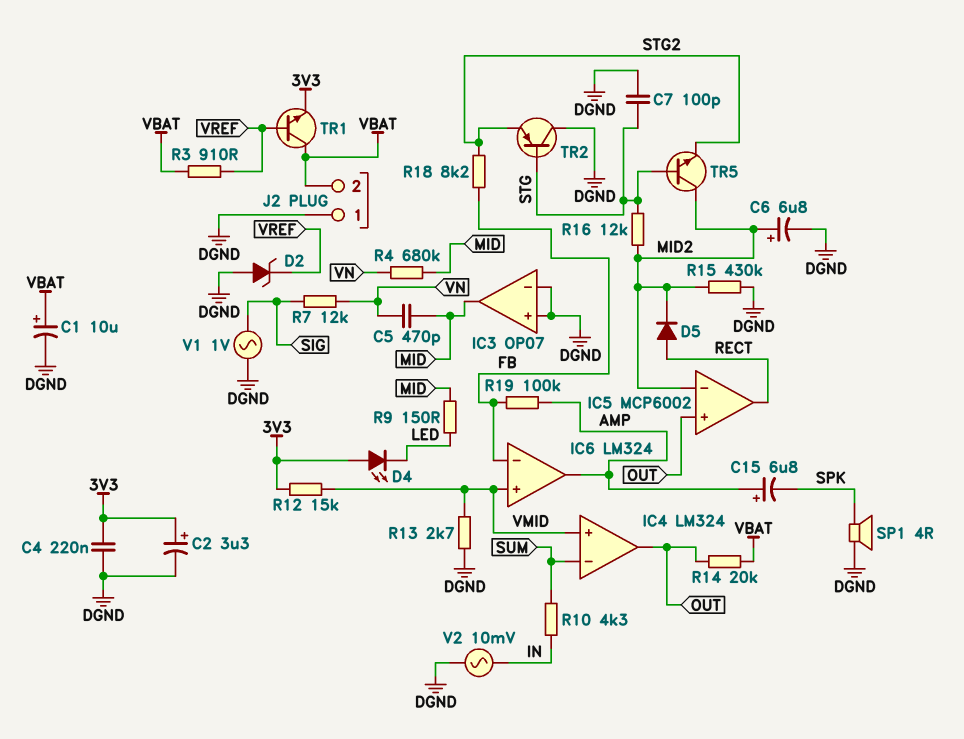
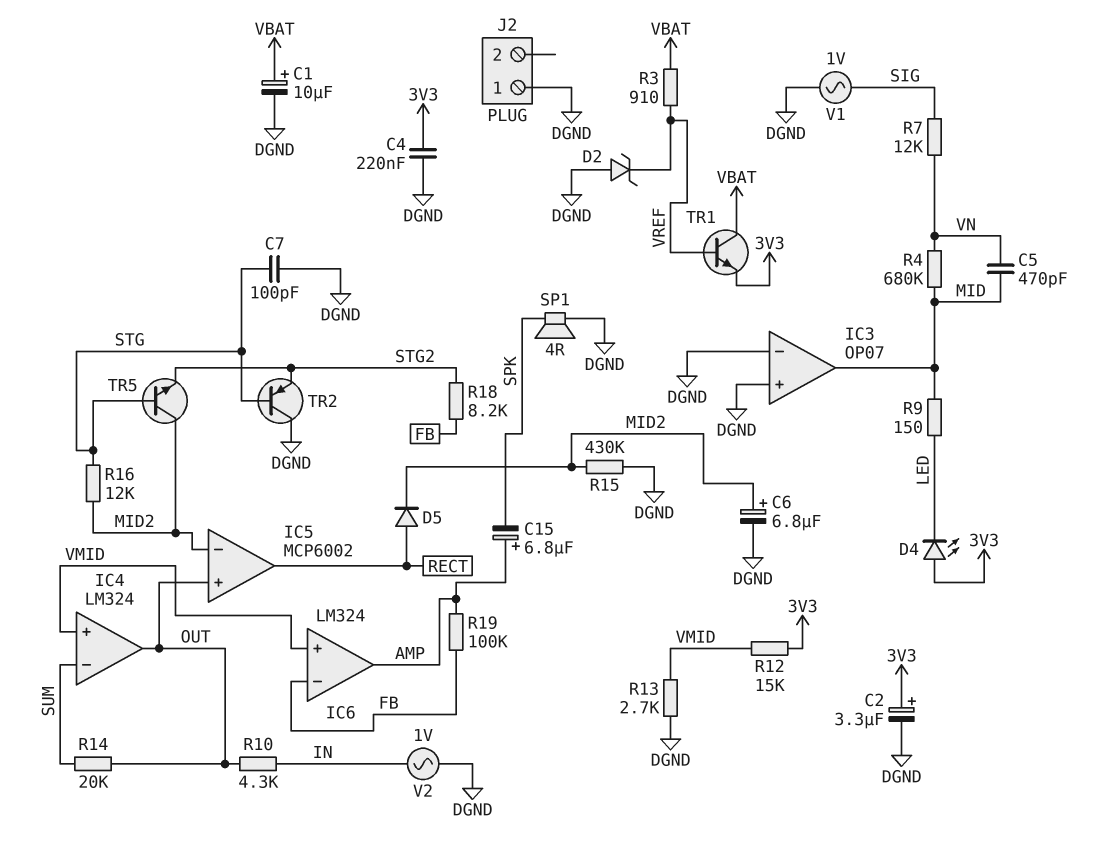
J2 pin 2: VBAT -> none
R10: 4.3k (IN, SUM) -> 4.3k (IN, OUT)
R14: 20k (OUT, VBAT) -> 20k (OUT, SUM)
V2: AC 10mV (DGND, IN) -> AC 1V (DGND, IN)

